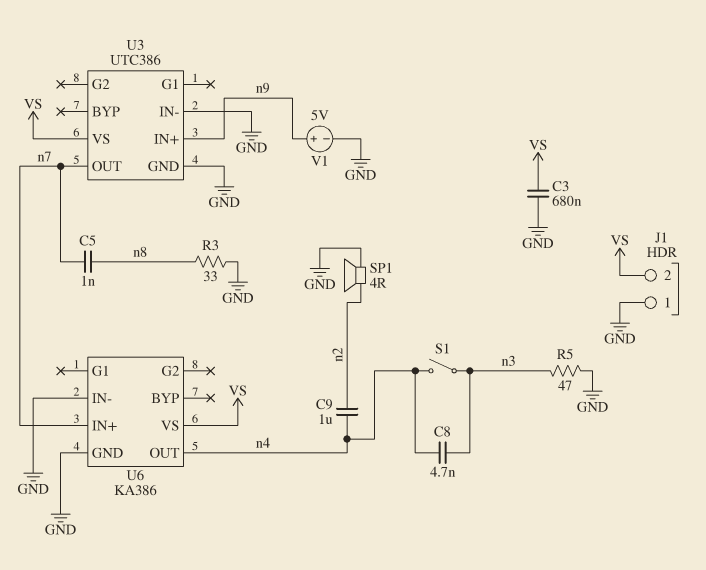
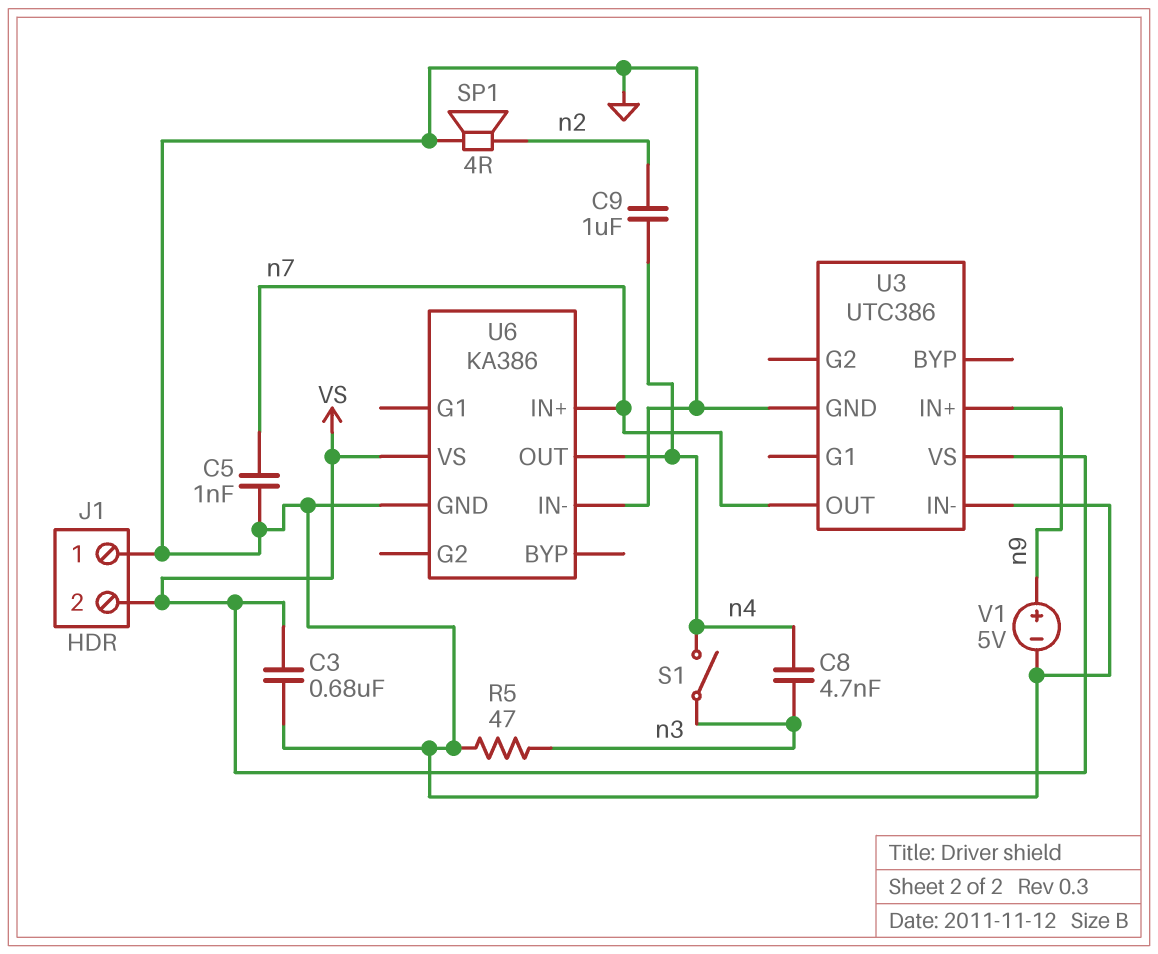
C5: 1nF (n7, n8) -> 1nF (GND, n7)
R3: 33 (GND, n8) -> none

